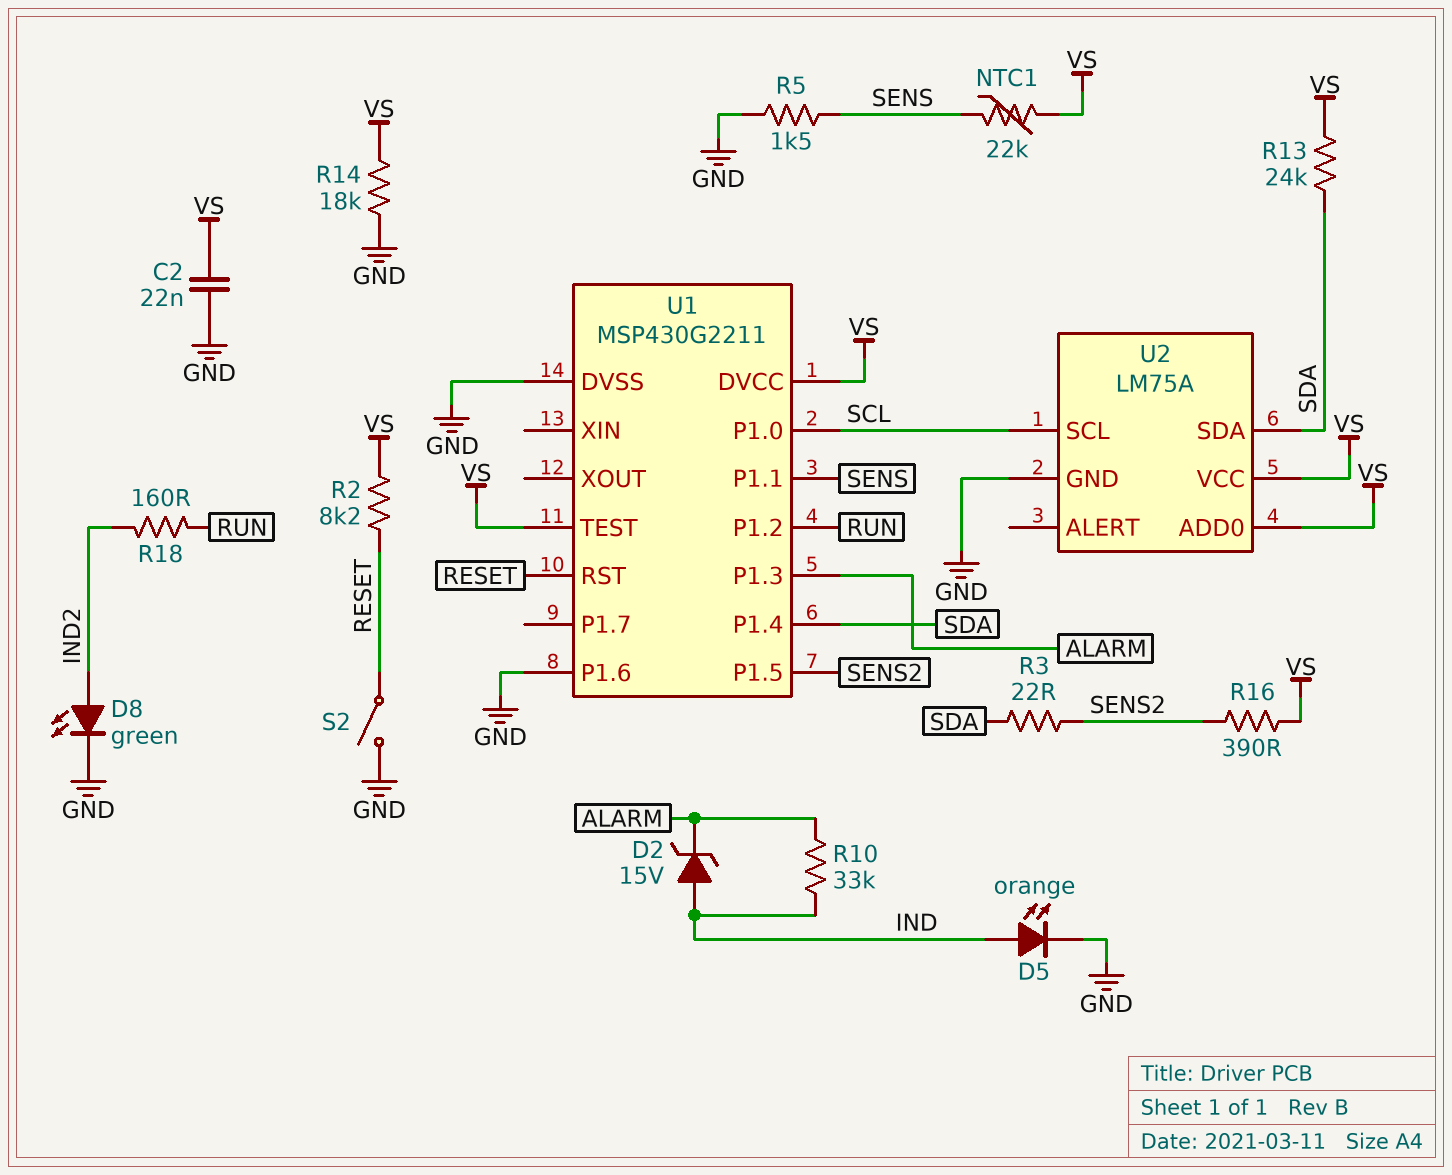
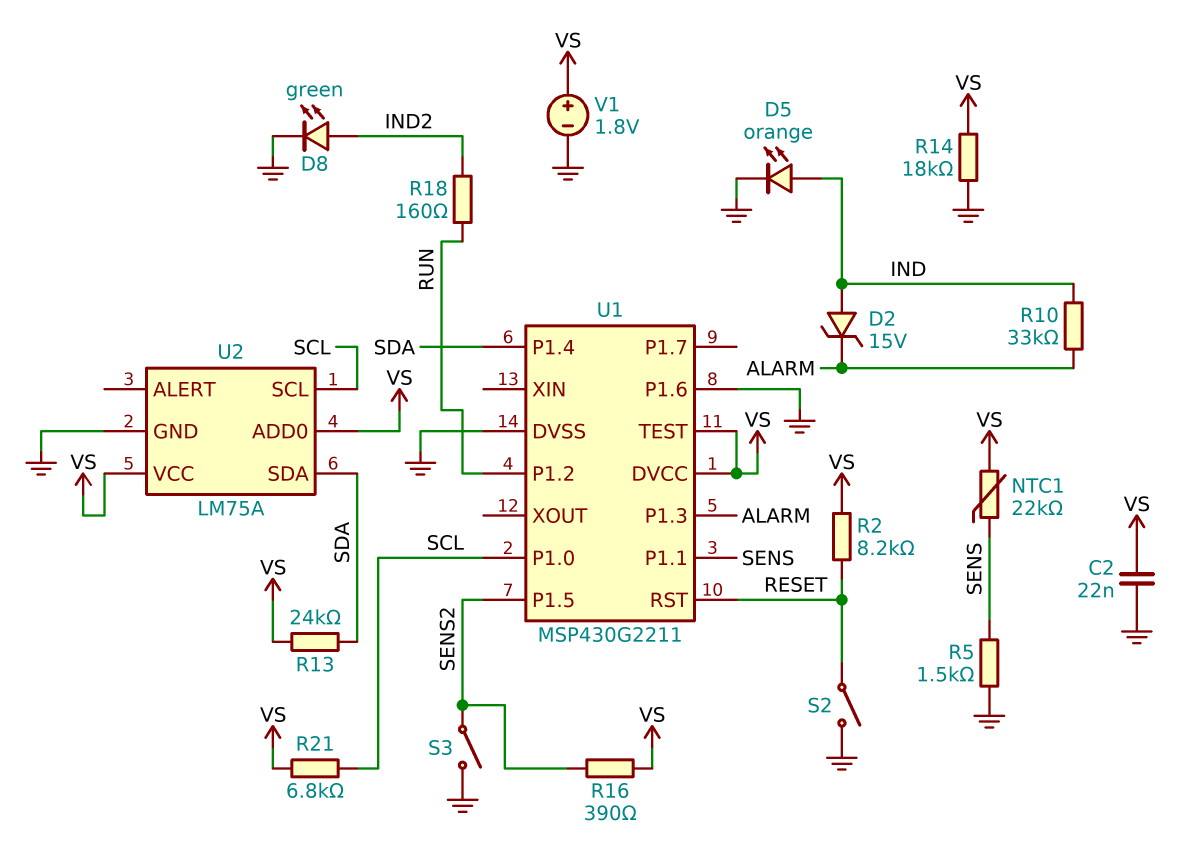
R3: 22 (SDA, SENS2) -> none
R21: none -> 6.8k (SCL, VS)
S3: none -> switch (GND, SENS2)
V1: none -> 1.8V (plus VS, minus GND)

